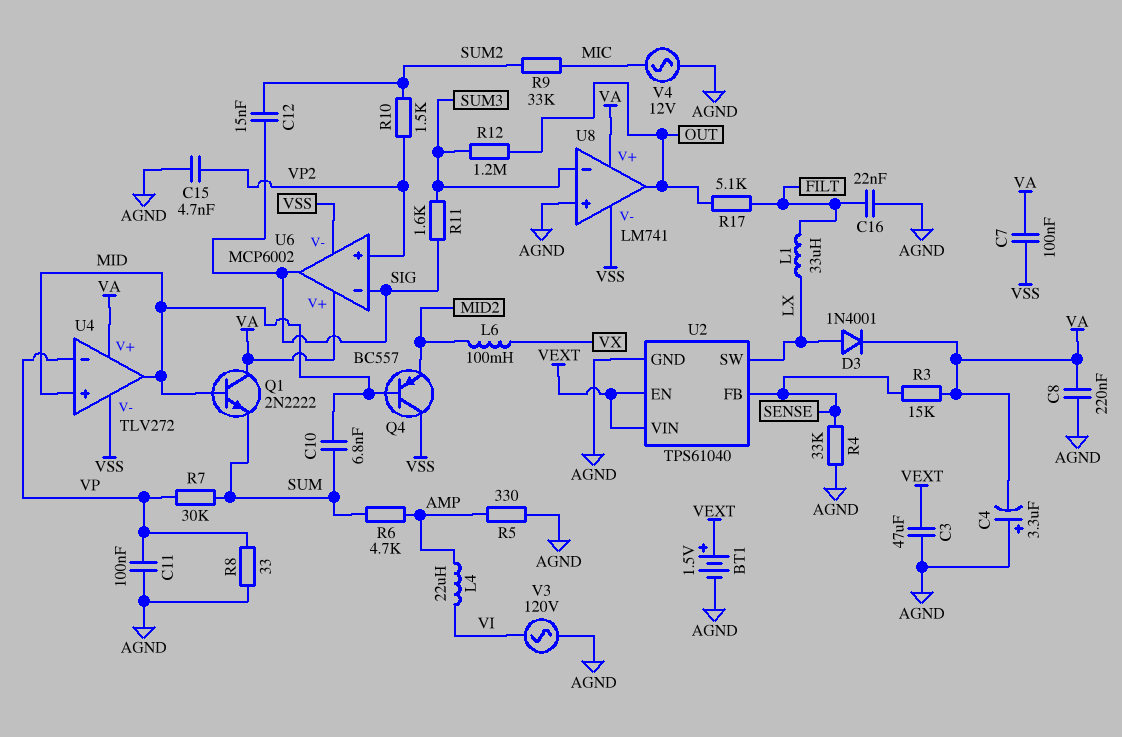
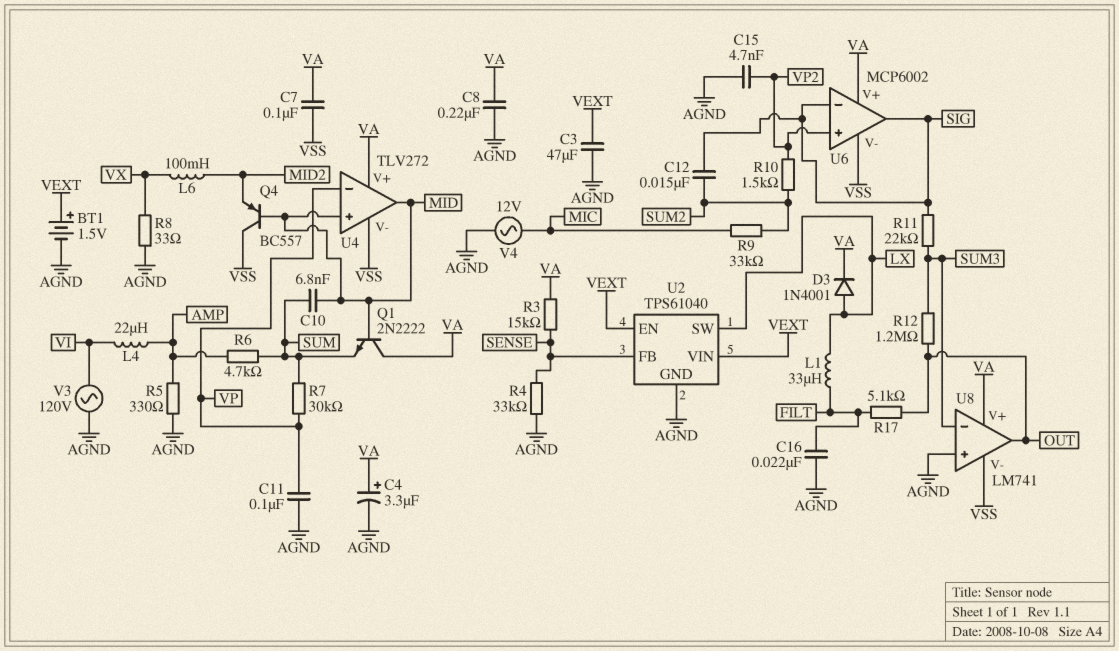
C4: 3.3uF (plus AGND, minus VA) -> 3.3uF (plus VA, minus AGND)
R8: 33 (AGND, VP) -> 33 (AGND, VX)
R11: 1.6k (SIG, SUM3) -> 22k (SIG, SUM3)

